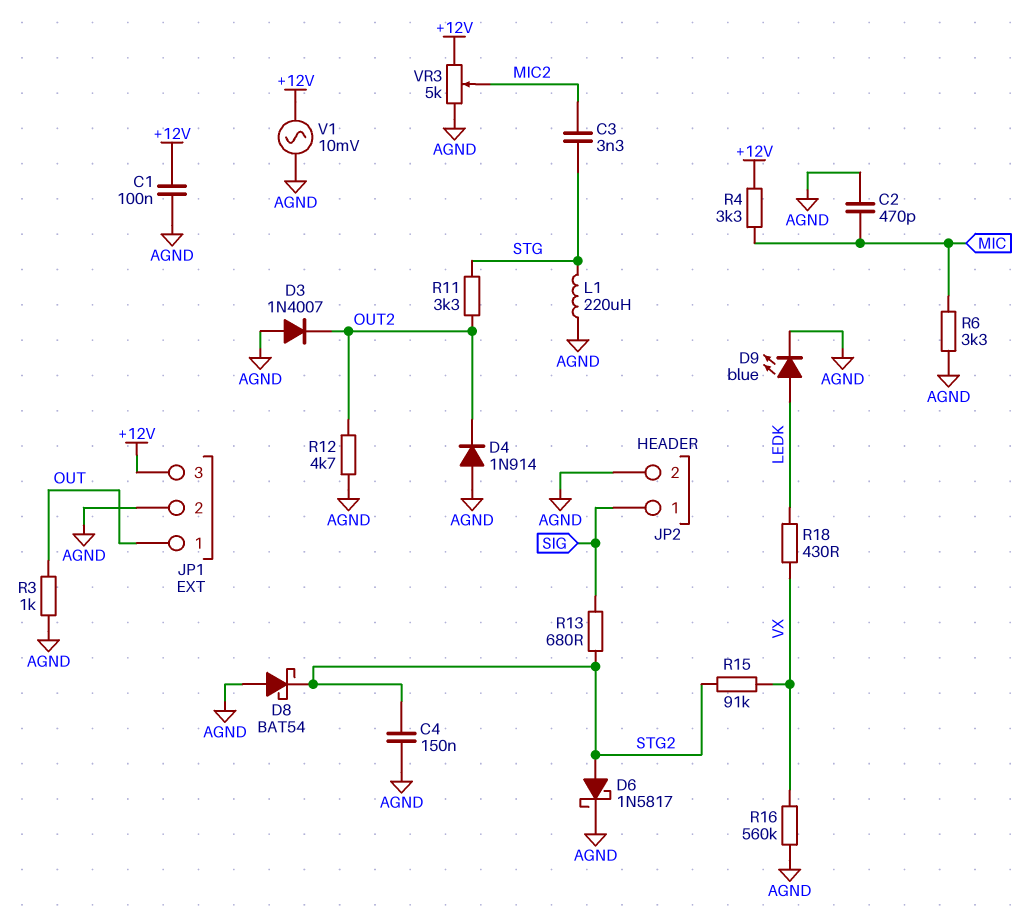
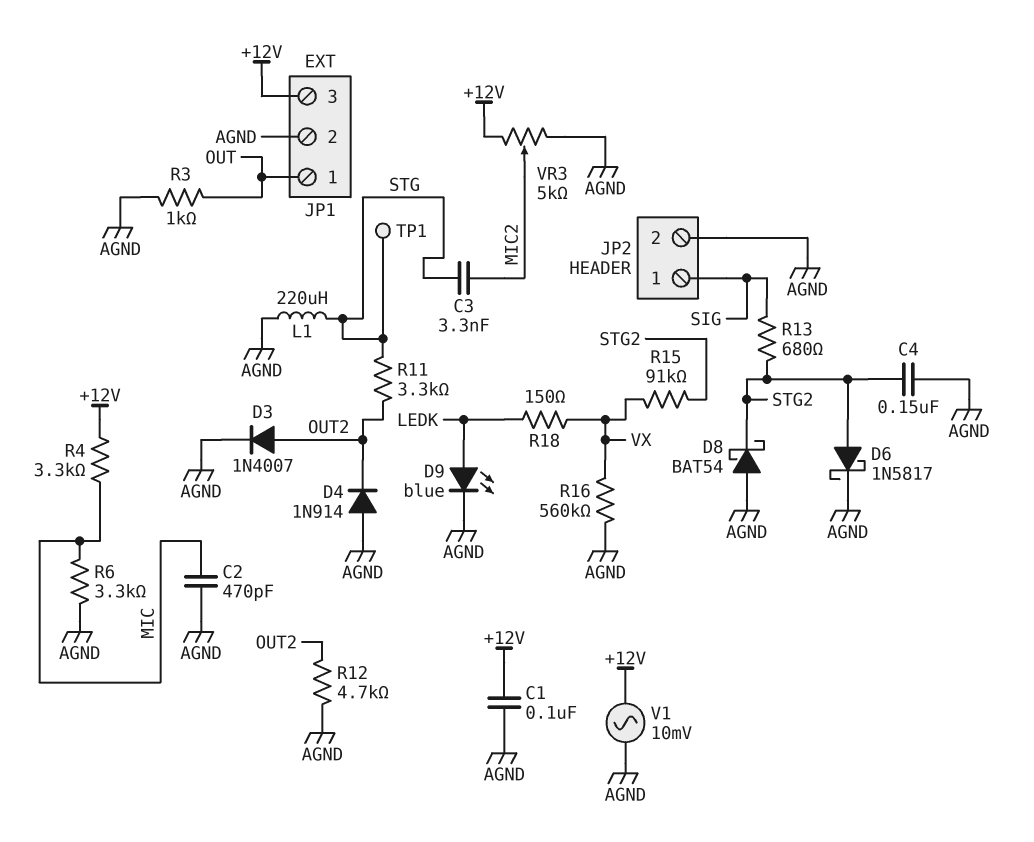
D3: diode 1N4007 (A AGND, K OUT2) -> diode 1N4007 (A OUT2, K AGND)
R18: 430 (LEDK, VX) -> 150 (LEDK, VX)
TP1: none -> test point (STG)

